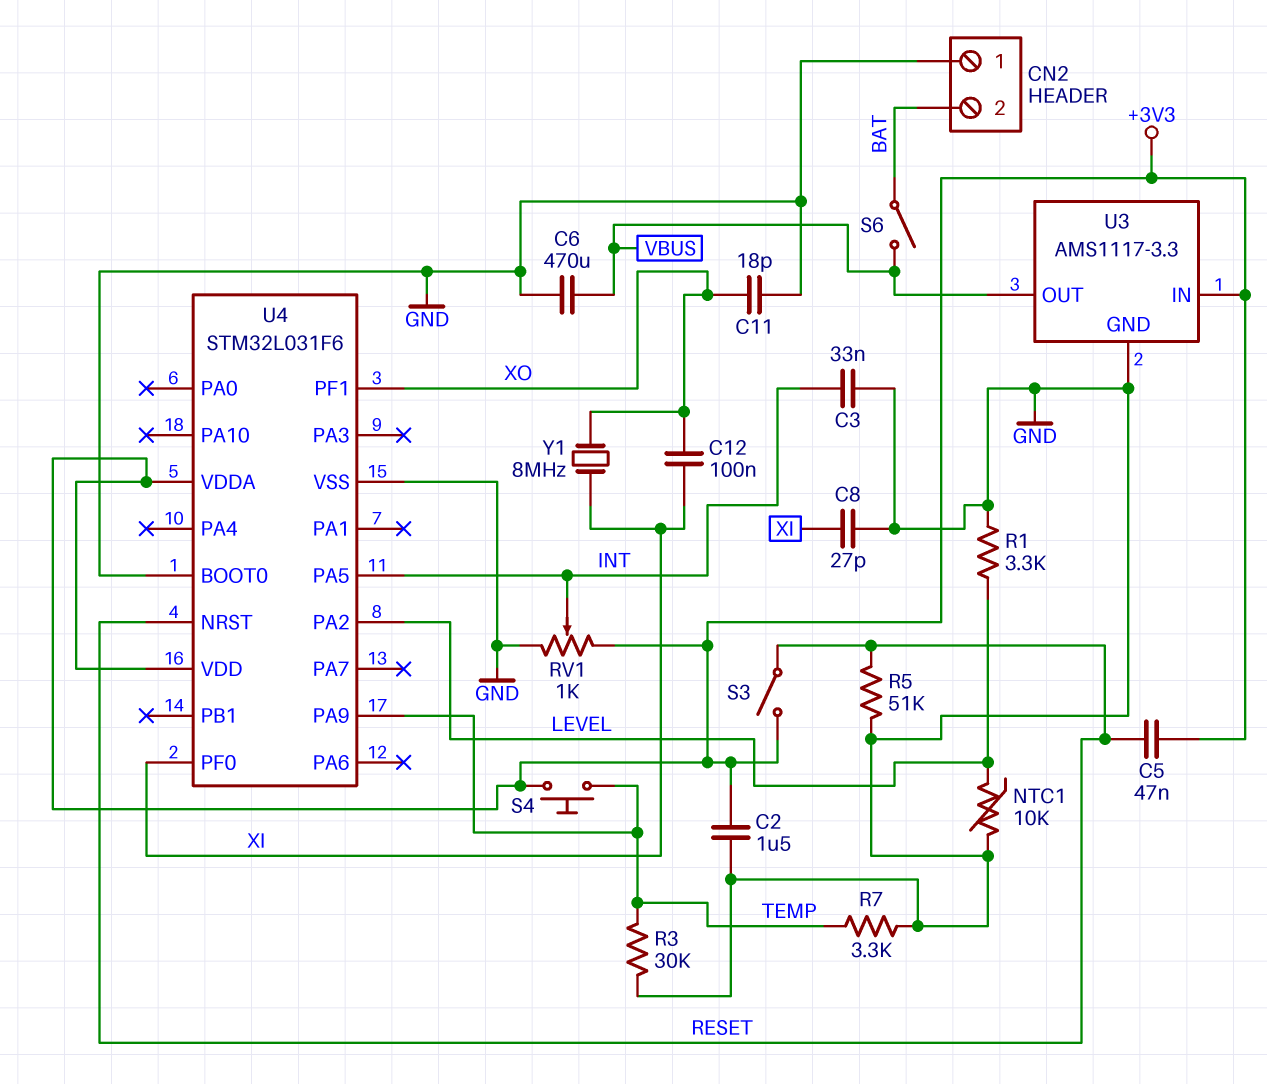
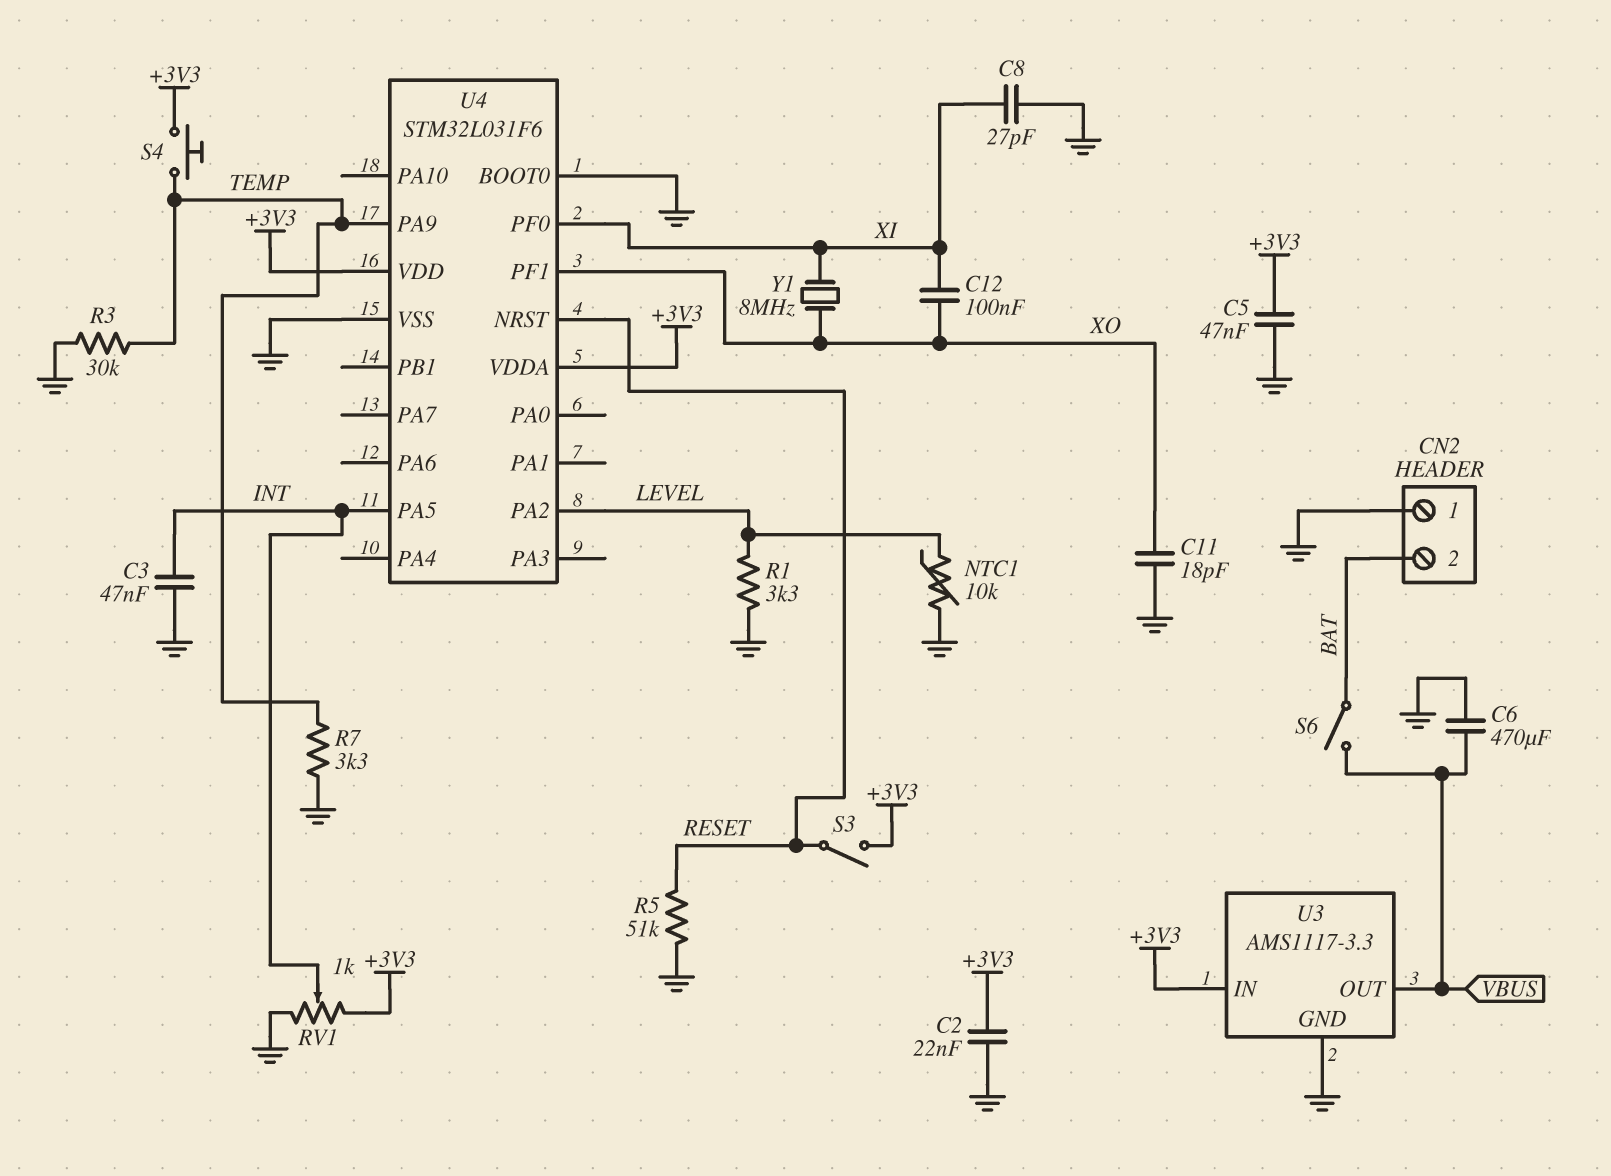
C2: 1.5uF (+3V3, GND) -> 22nF (+3V3, GND)
C3: 33nF (GND, INT) -> 47nF (GND, INT)
C5: 47nF (+3V3, RESET) -> 47nF (+3V3, GND)

